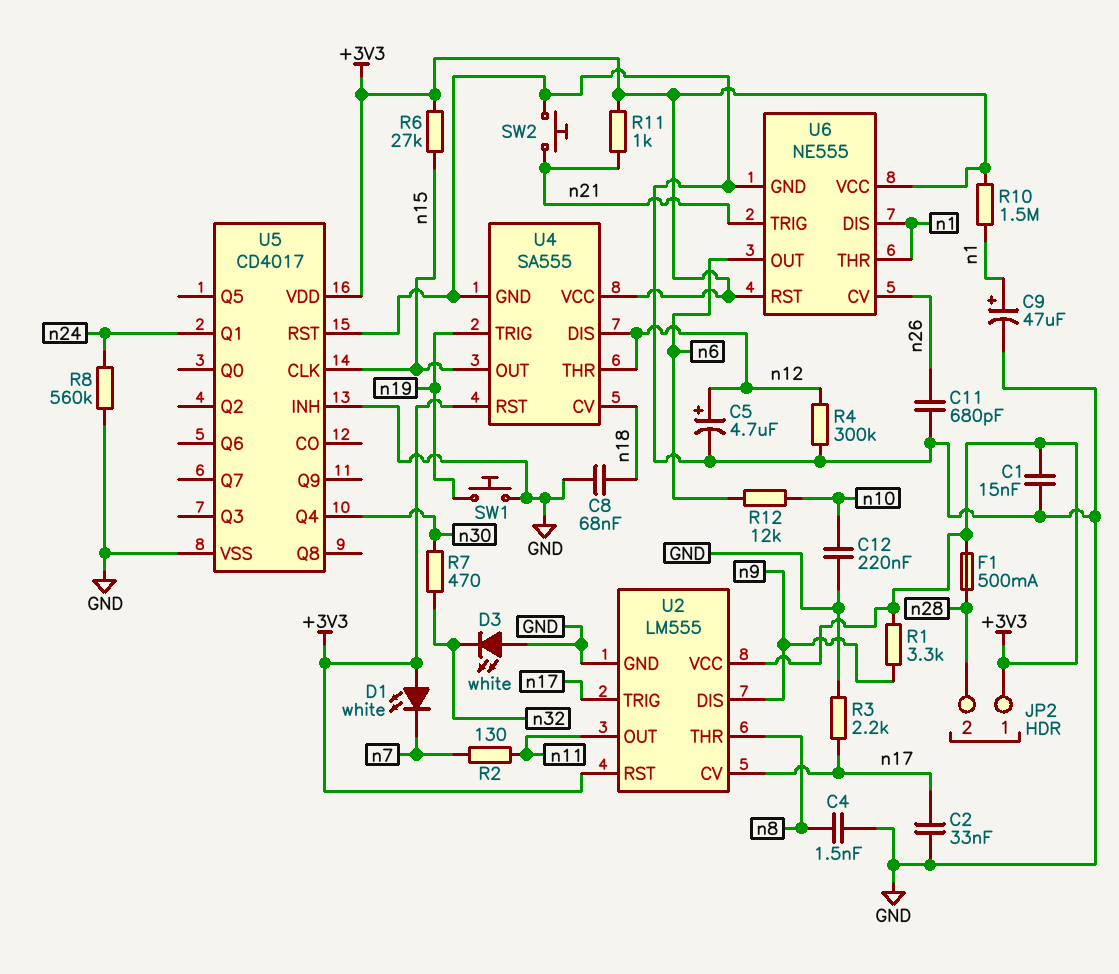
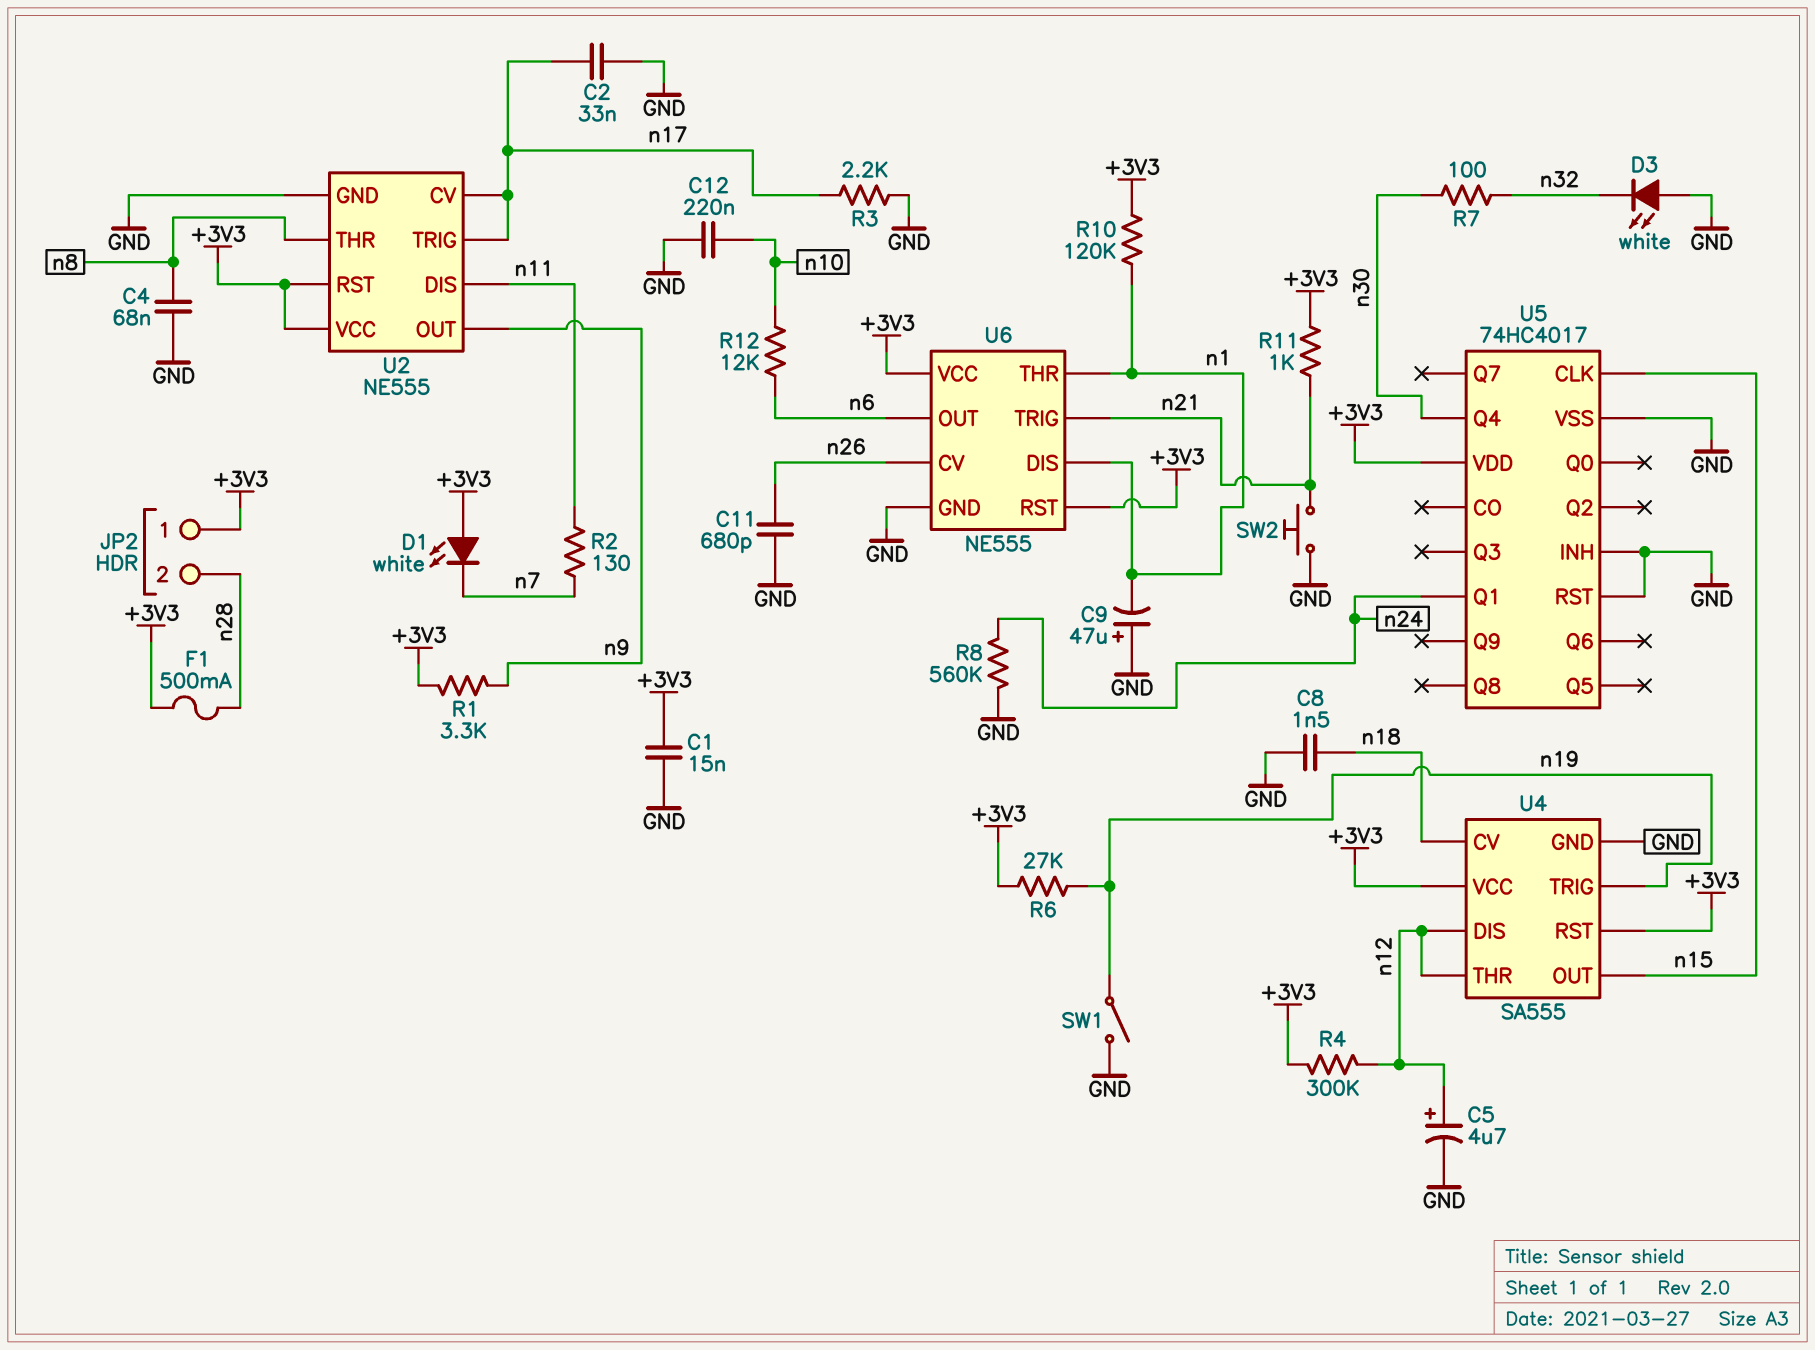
C4: 1.5nF (GND, n8) -> 68nF (GND, n8)
C8: 68nF (GND, n18) -> 1.5nF (GND, n18)
C9: 47uF (plus n1, minus GND) -> 47uF (plus GND, minus n1)
R4: 300k (GND, n12) -> 300k (+3V3, n12)
R6: 27k (+3V3, n15) -> 27k (+3V3, n19)
R7: 470 (n30, n32) -> 100 (n30, n32)
R10: 1.5M (+3V3, n1) -> 120k (+3V3, n1)
SW1: button (GND, n19) -> switch (GND, n19)
U2: LM555 -> NE555
U2 pin DIS: n9 -> n11
U2 pin OUT: n11 -> n9
U5: CD4017 -> 74HC4017

